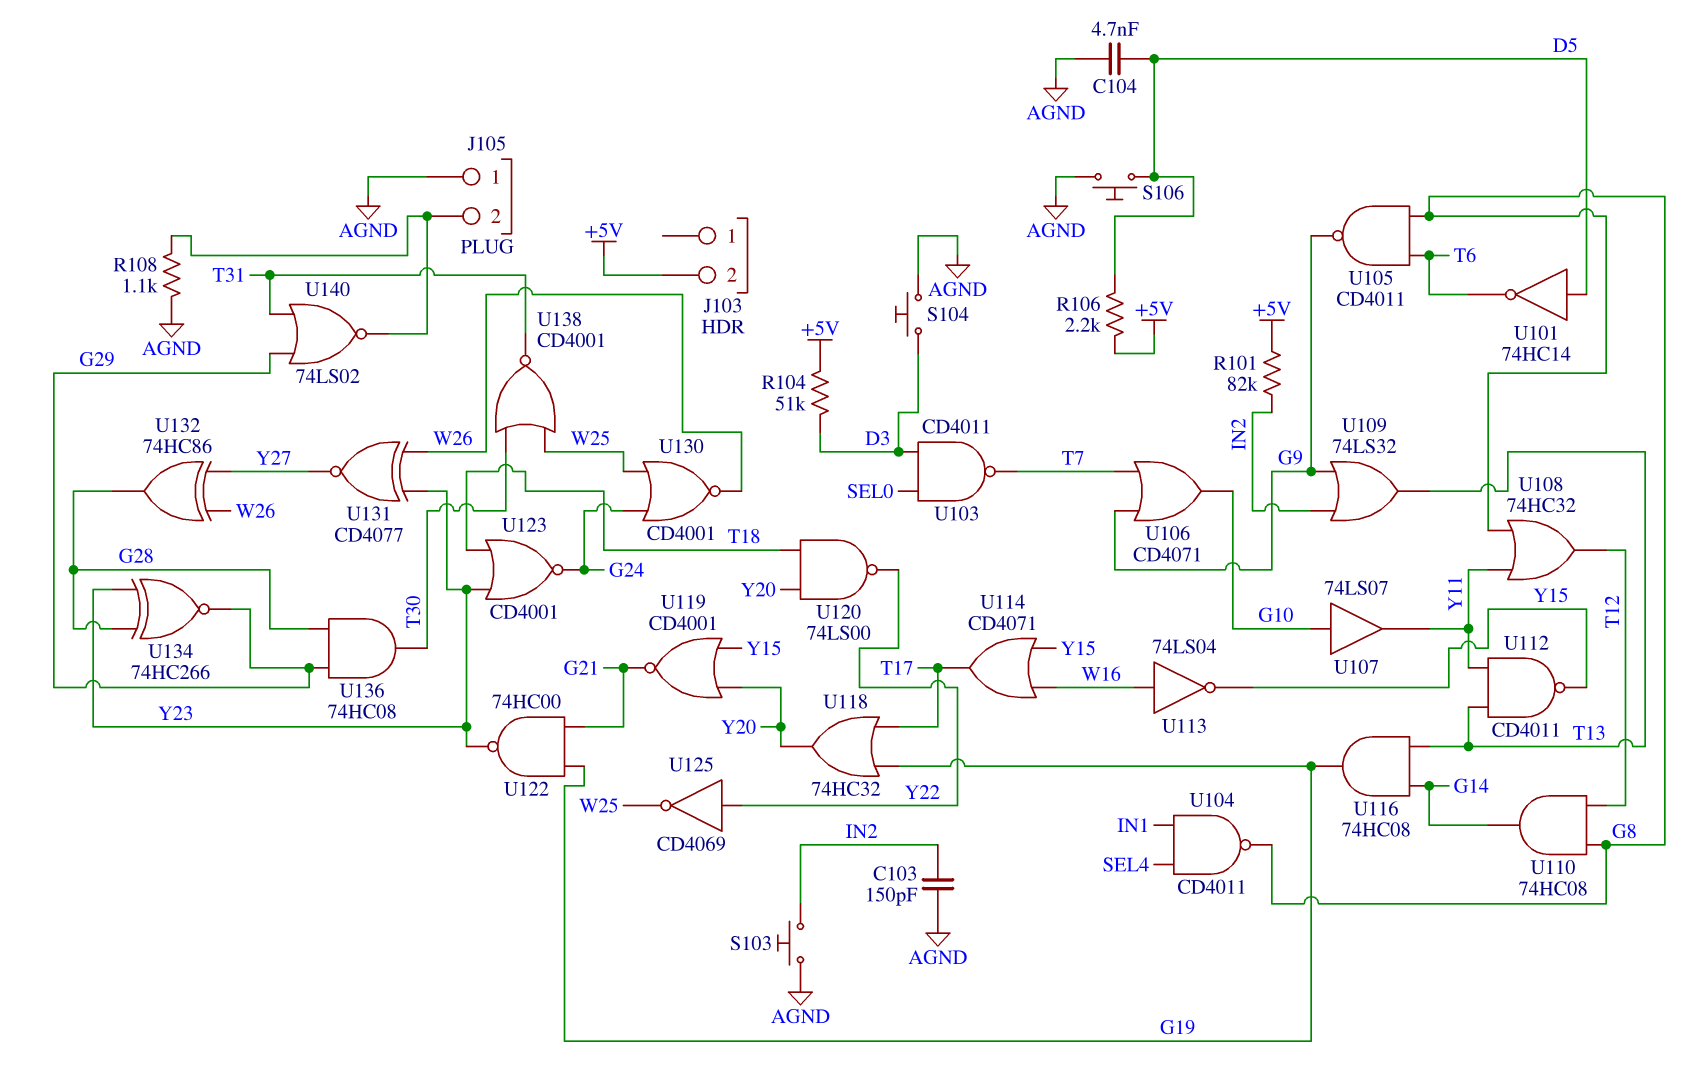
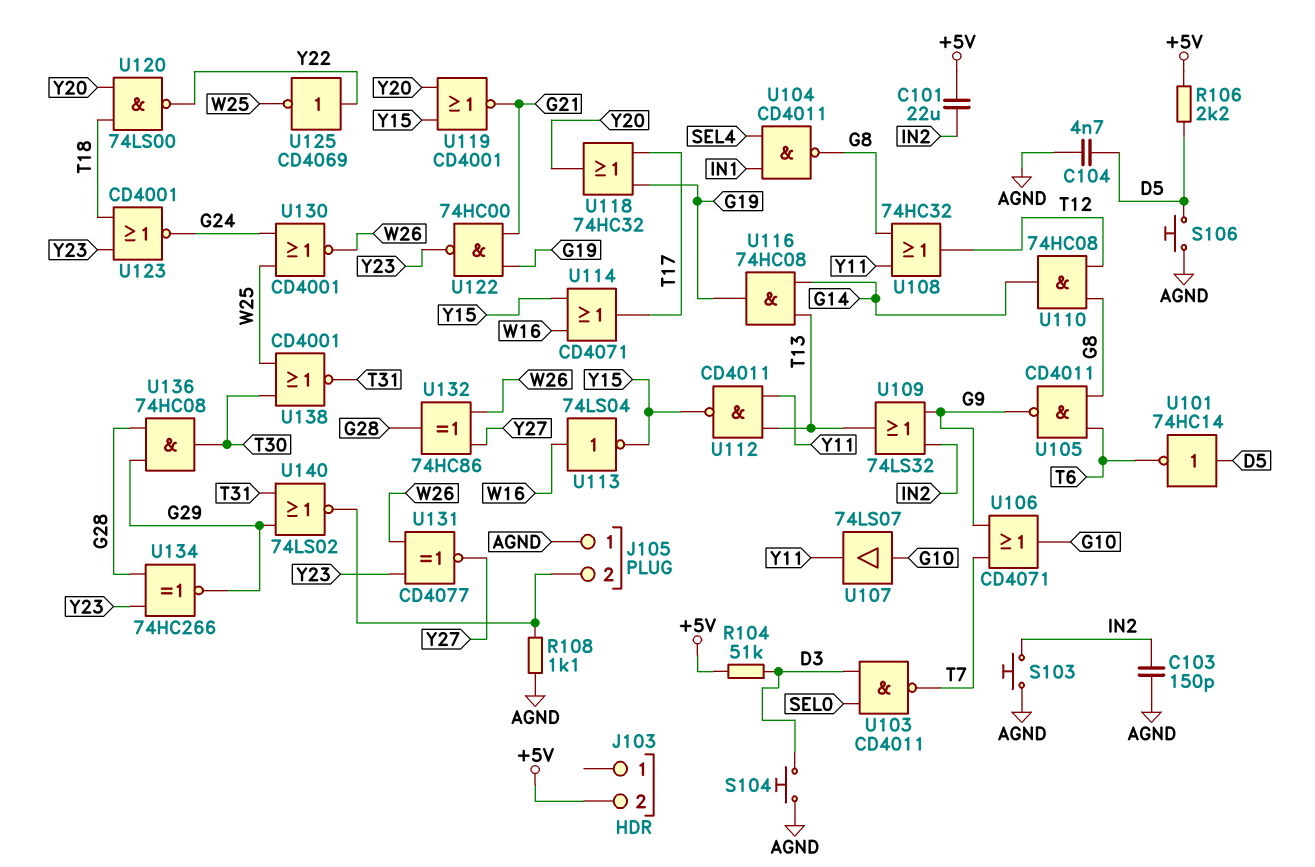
C101: none -> 22uF (+5V, IN2)
R101: 82k (+5V, IN2) -> none

